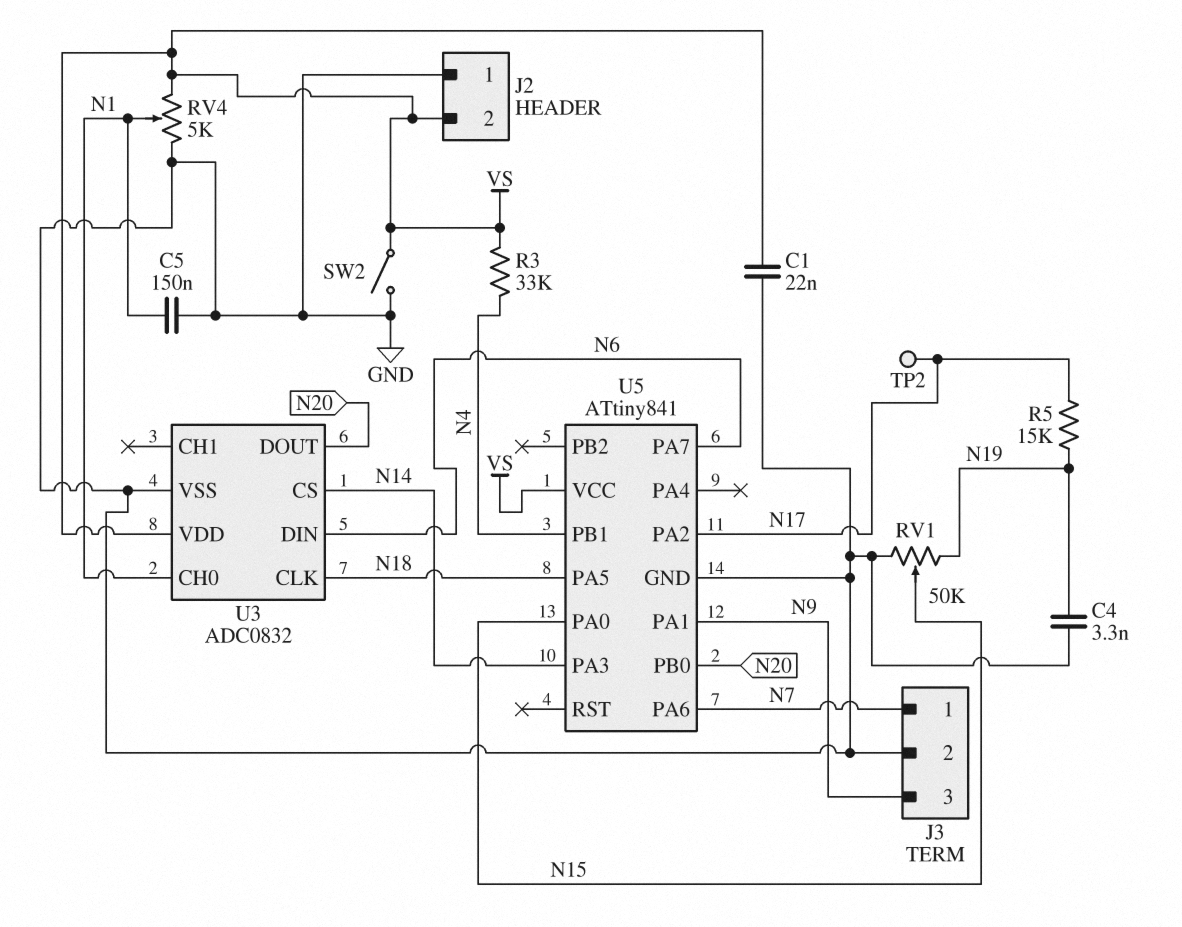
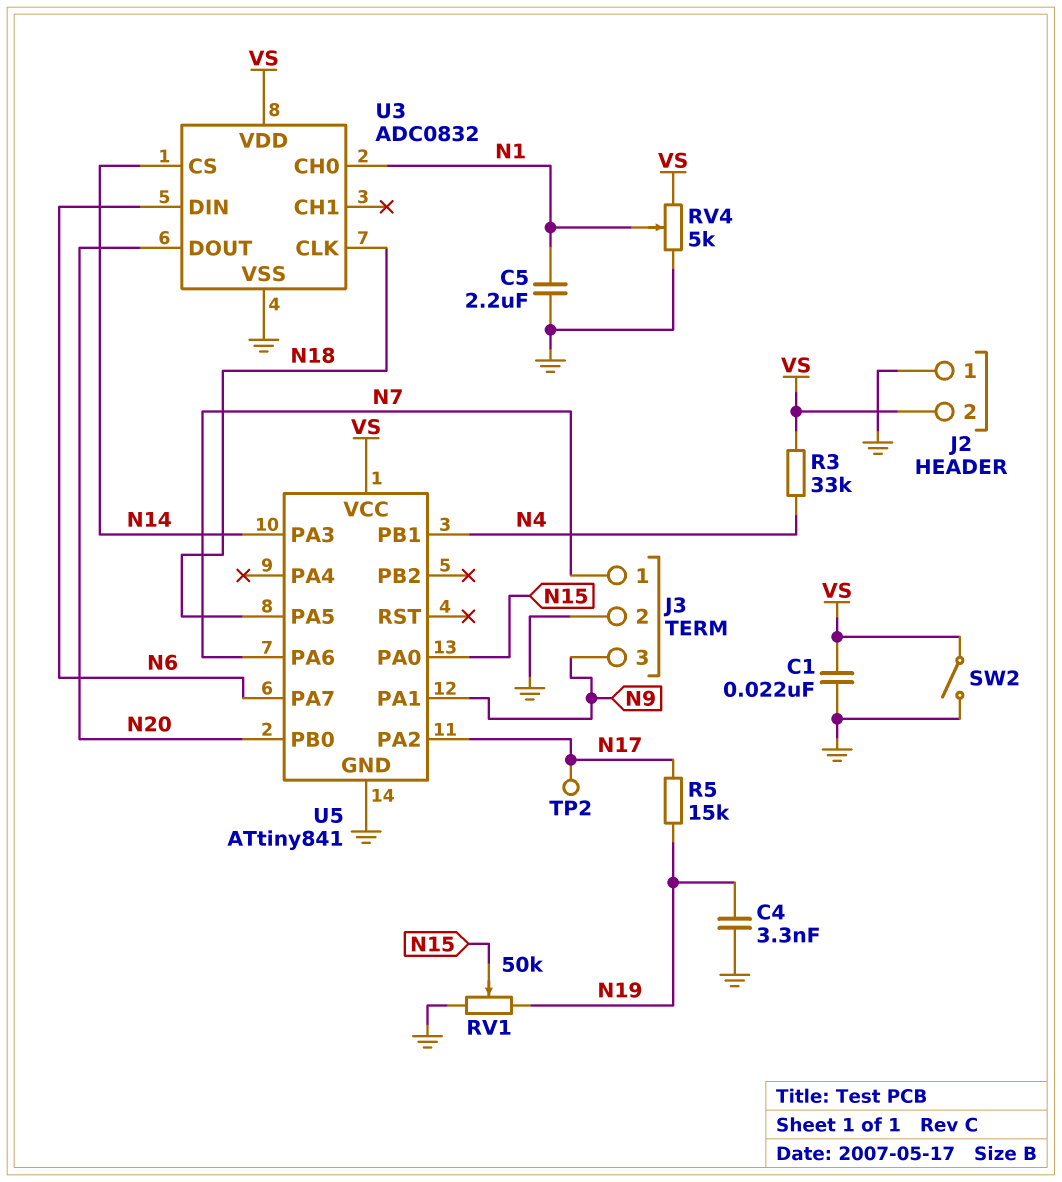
C5: 150nF (GND, N1) -> 2.2uF (GND, N1)

